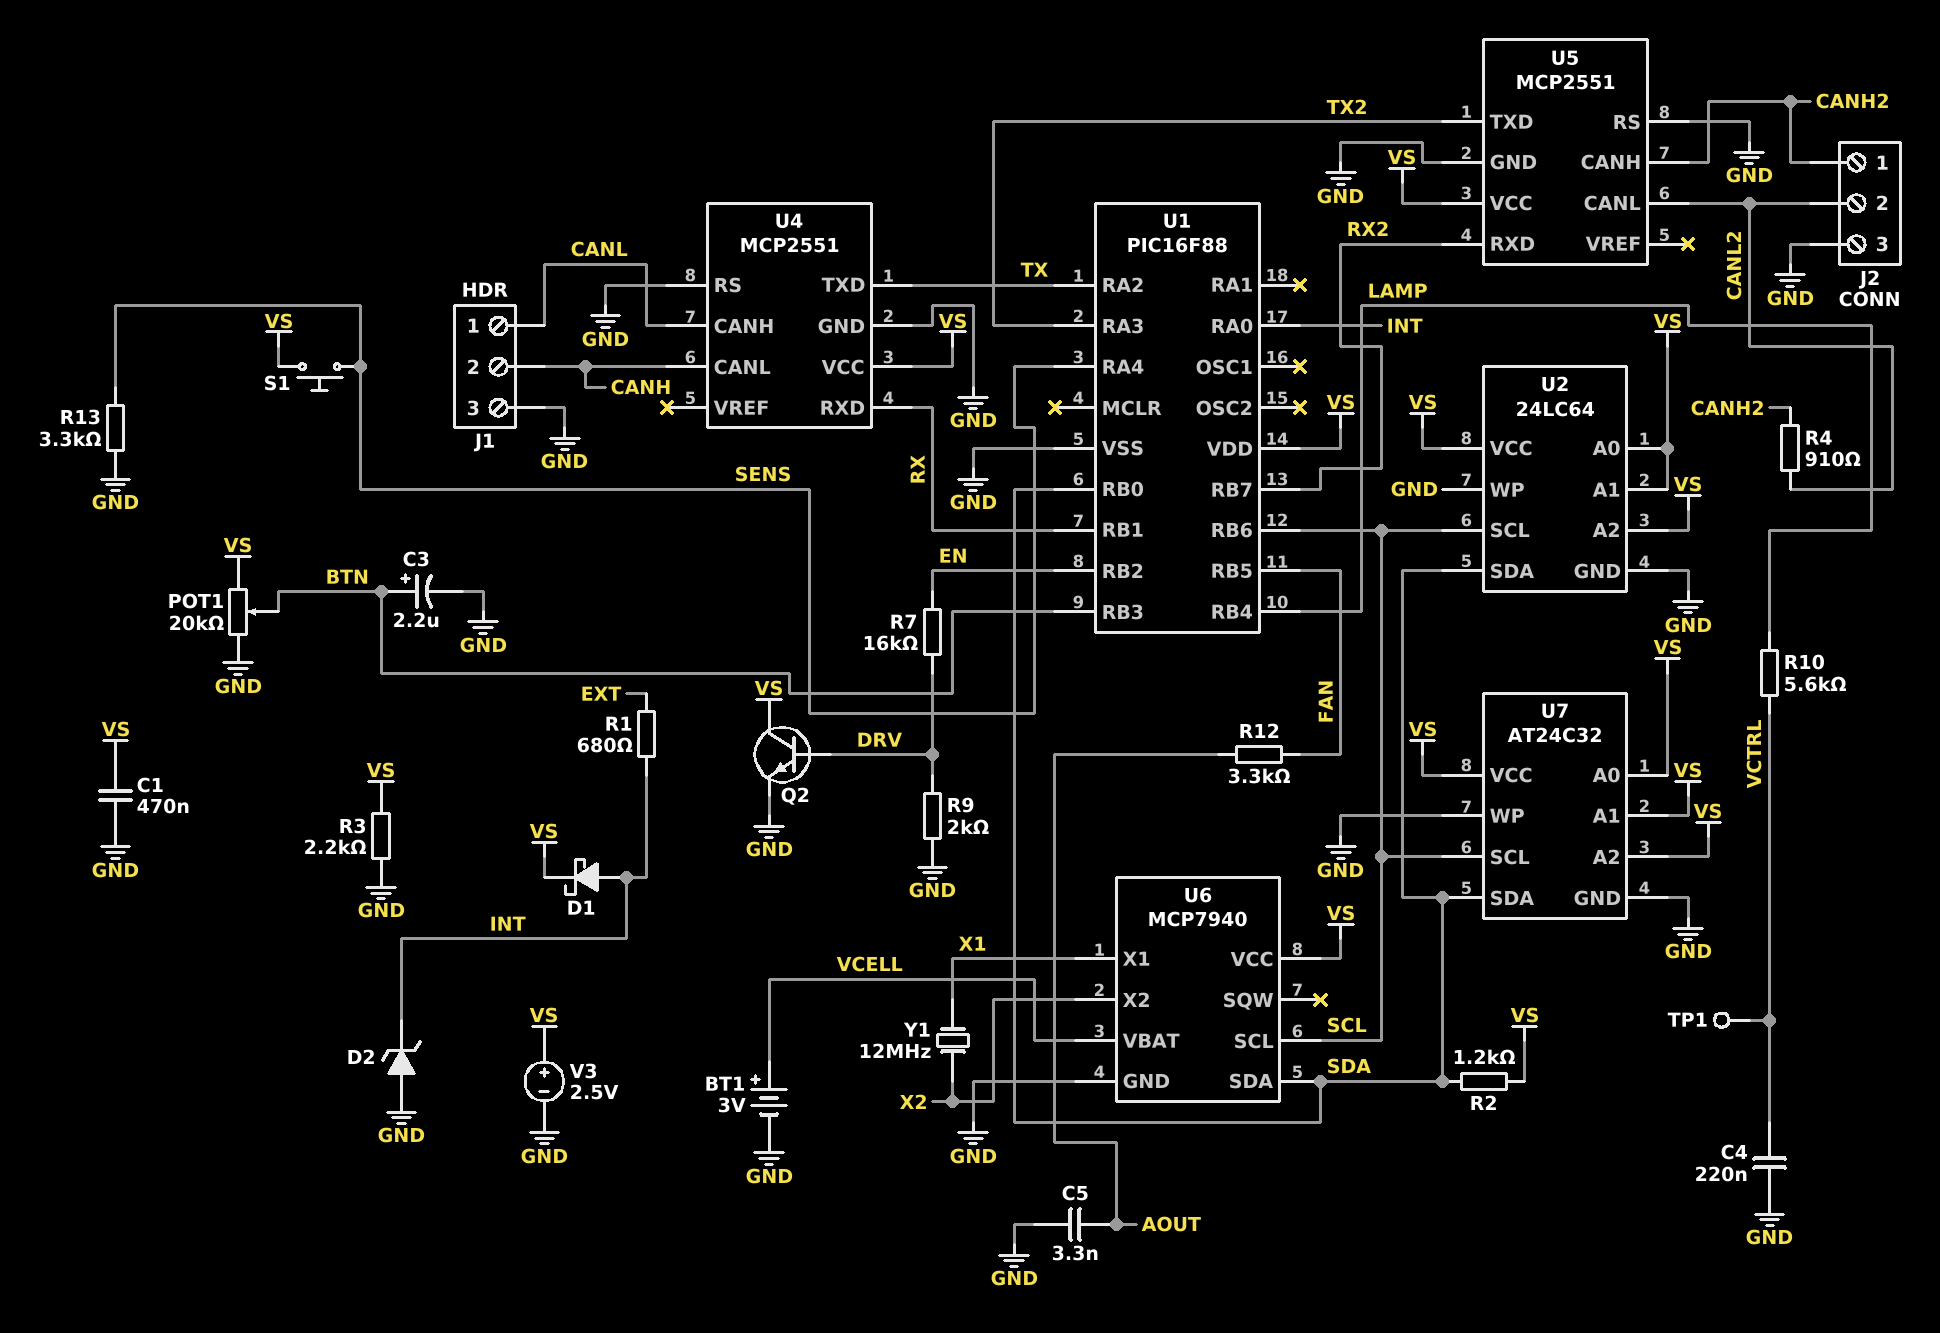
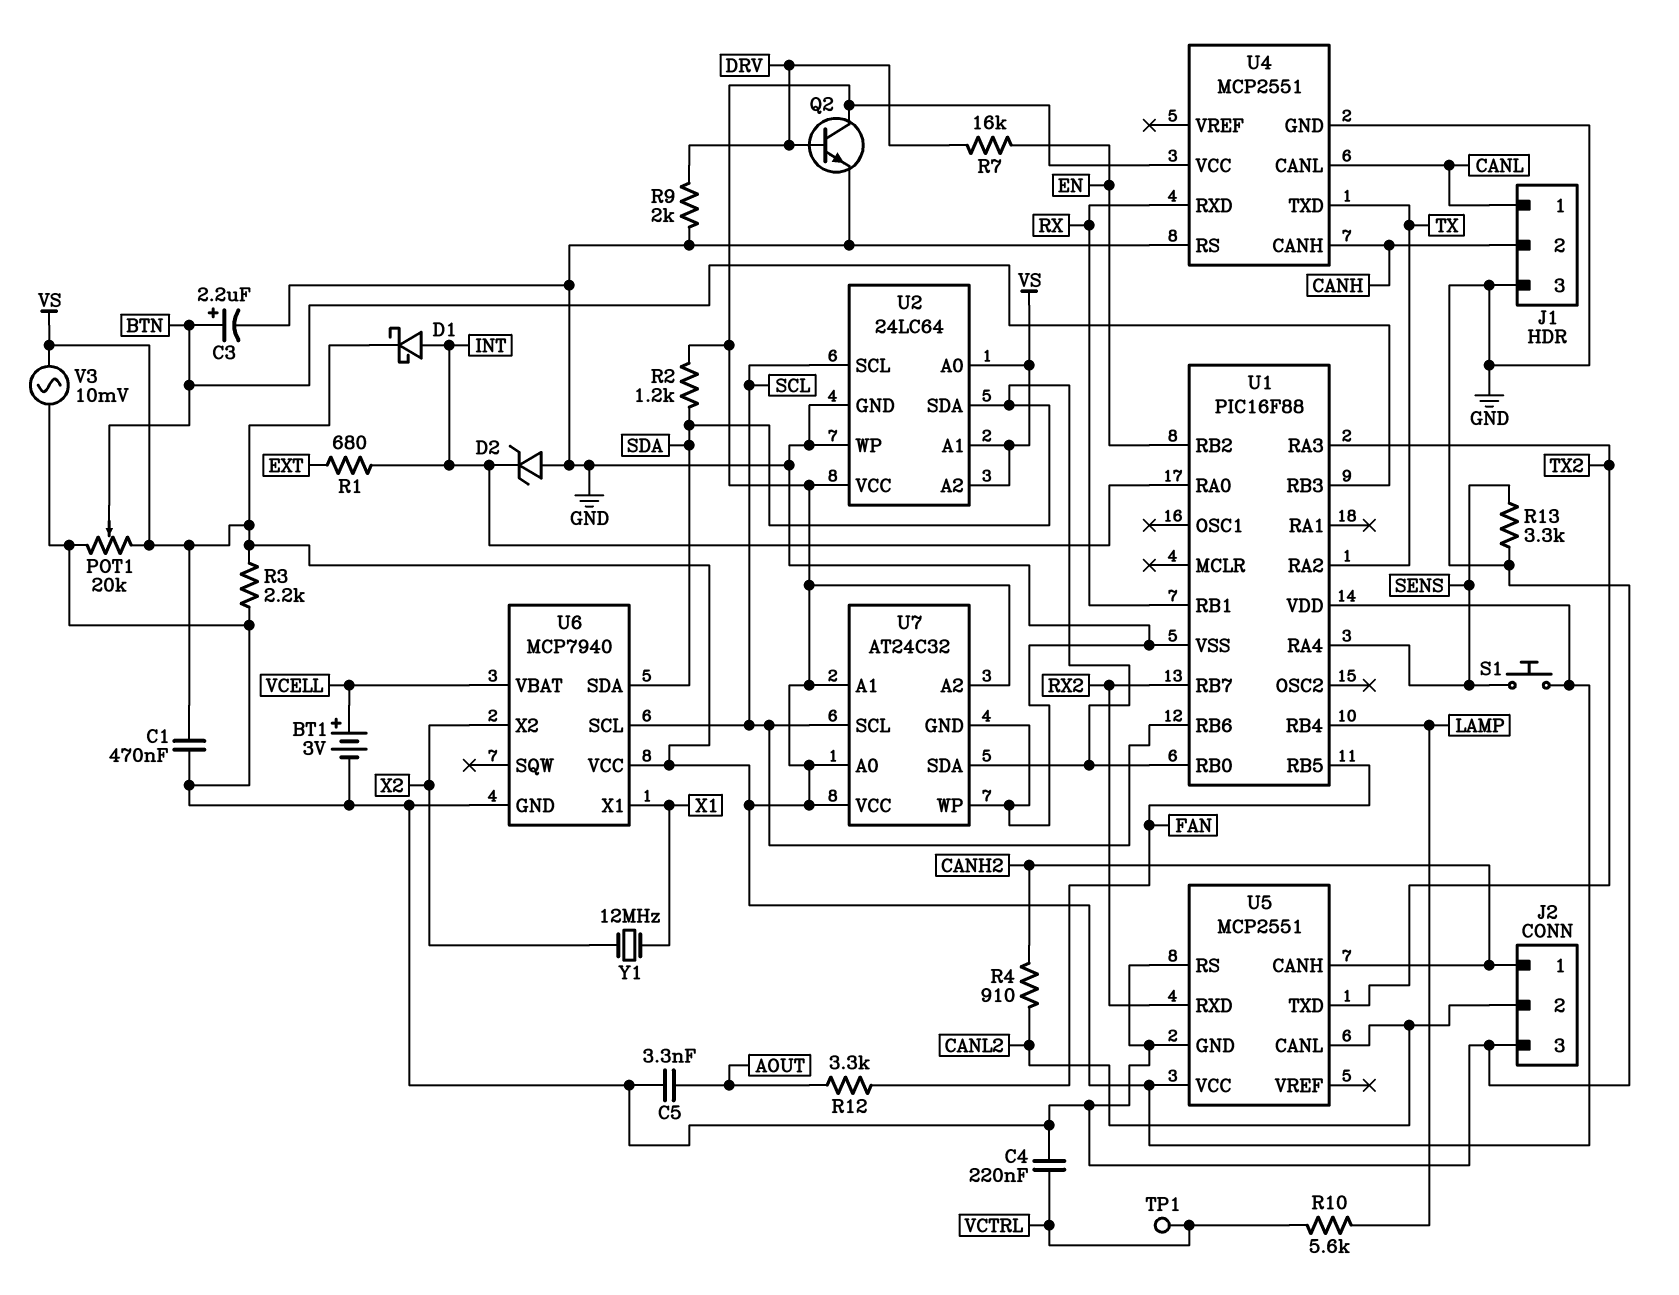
U4 pin CANH: CANL -> CANH
U4 pin CANL: CANH -> CANL
V3: 2.5V (plus VS, minus GND) -> AC 10mV (GND, VS)

